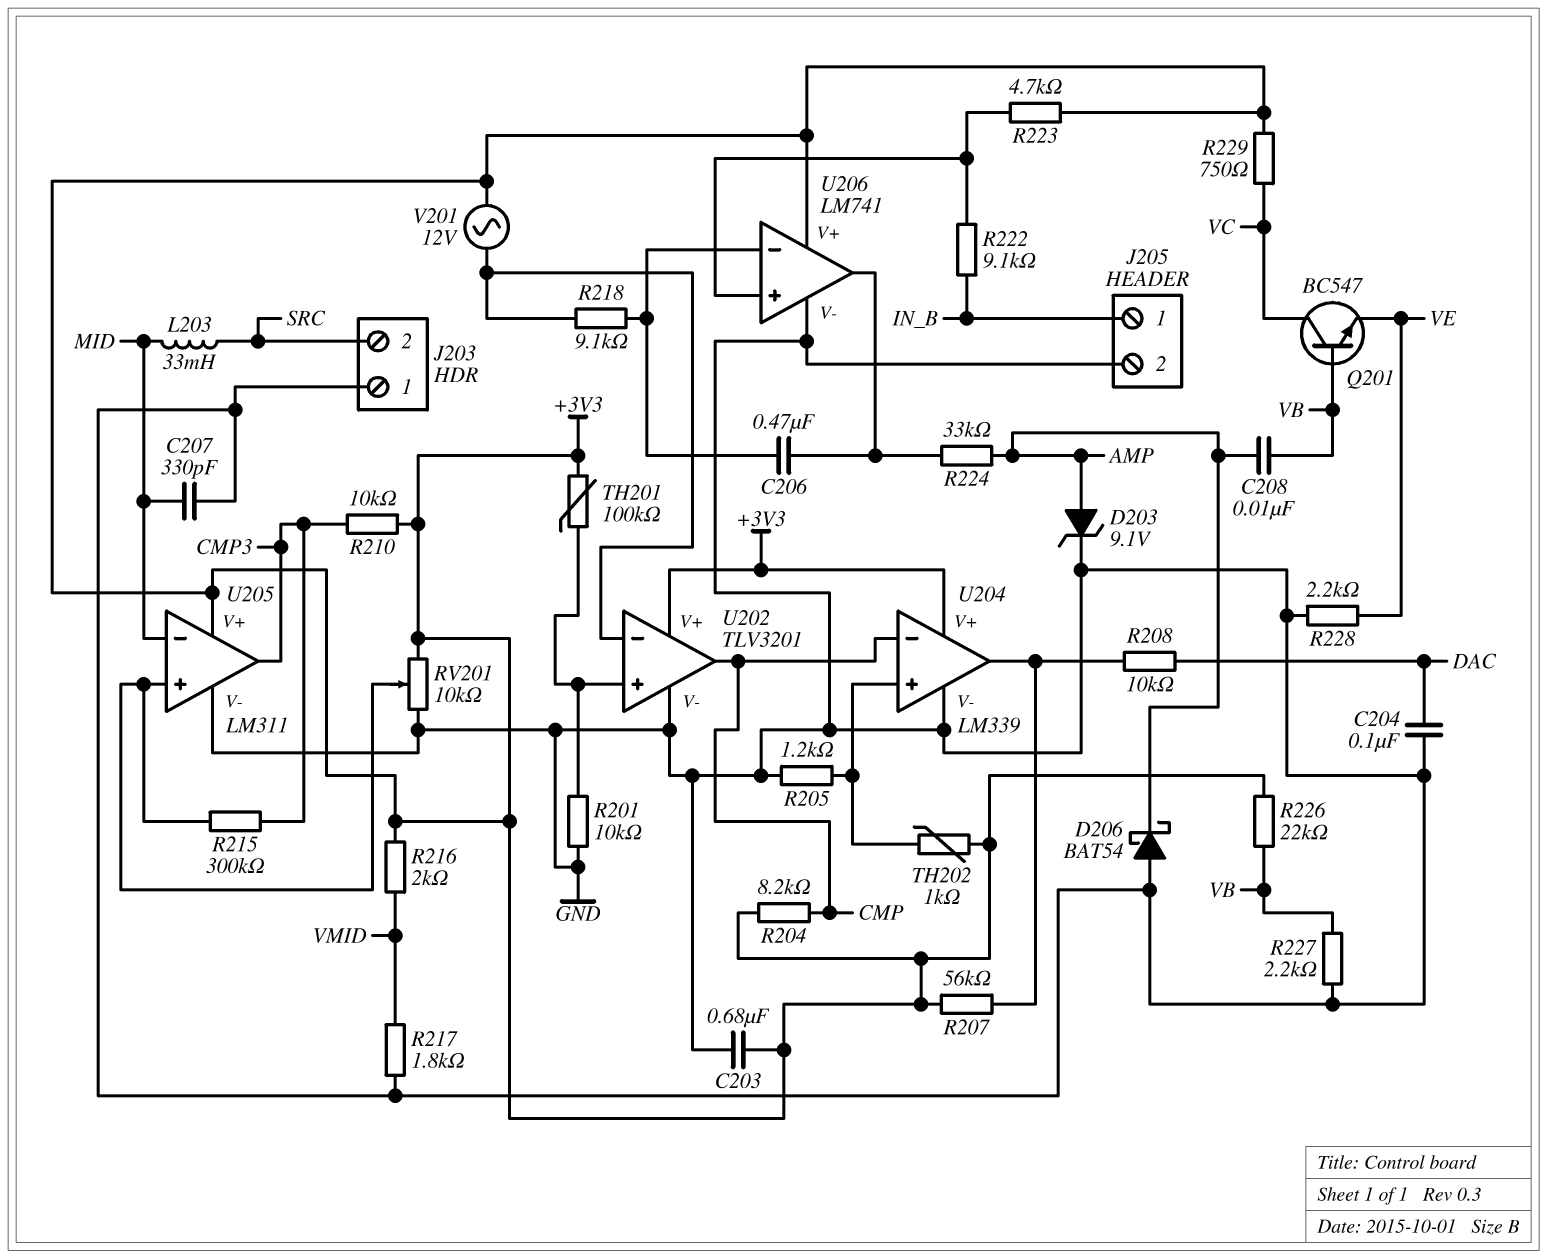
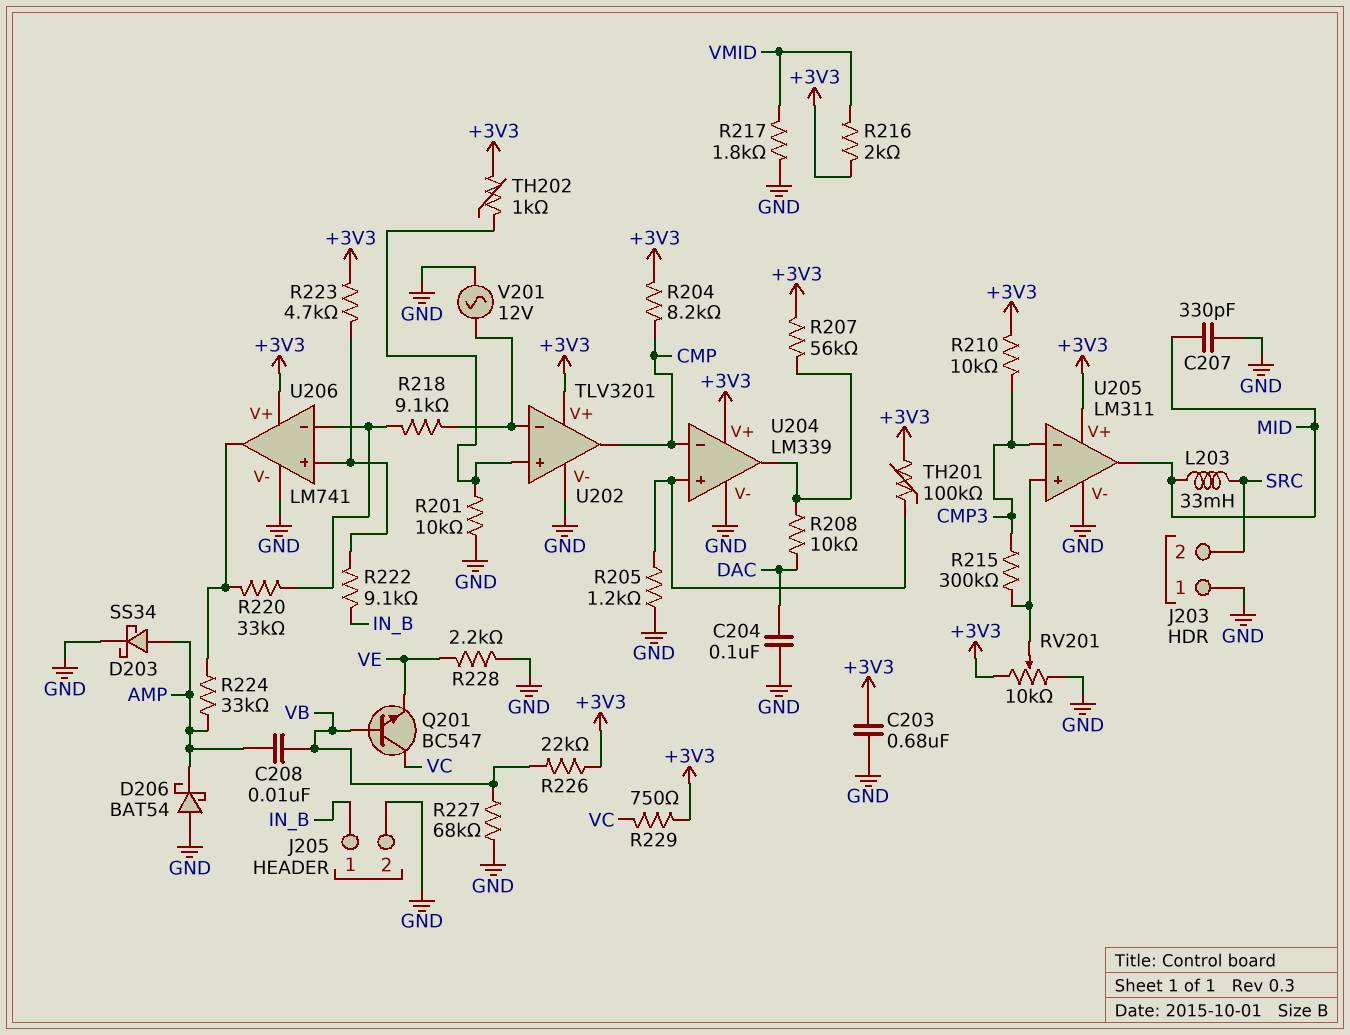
C206: 470nF (U206/in-, U206/out) -> none
D203: zener 9.1V (A AMP, K GND) -> schottky SS34 (A AMP, K GND)
R220: none -> 33k (U206/in-, U206/out)
R227: 2.2k (GND, VB) -> 68k (GND, VB)
TH201: 100k (+3V3, U202/in+) -> 100k (+3V3, U204/in+)
TH202: 1k (+3V3, U204/in+) -> 1k (+3V3, U202/in+)
U205 pin in-: MID -> CMP3
U205 pin out: CMP3 -> MID
V201: AC 12V (+3V3, U202/in-) -> AC 12V (GND, U202/in-)

